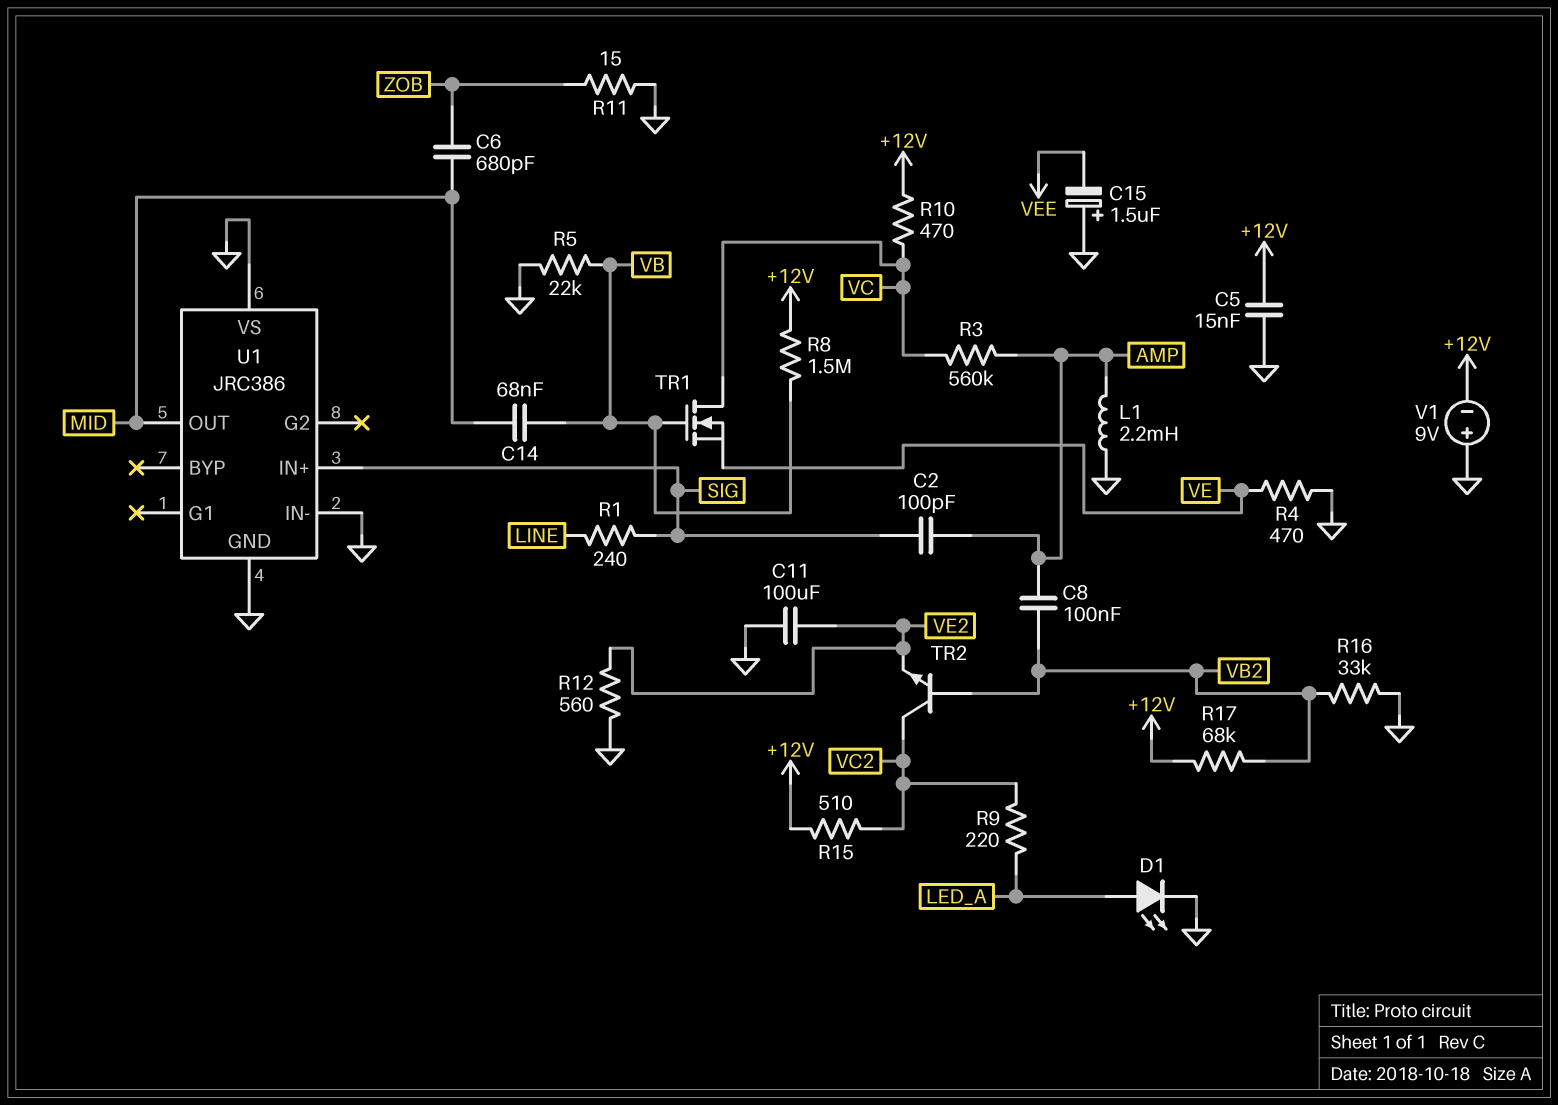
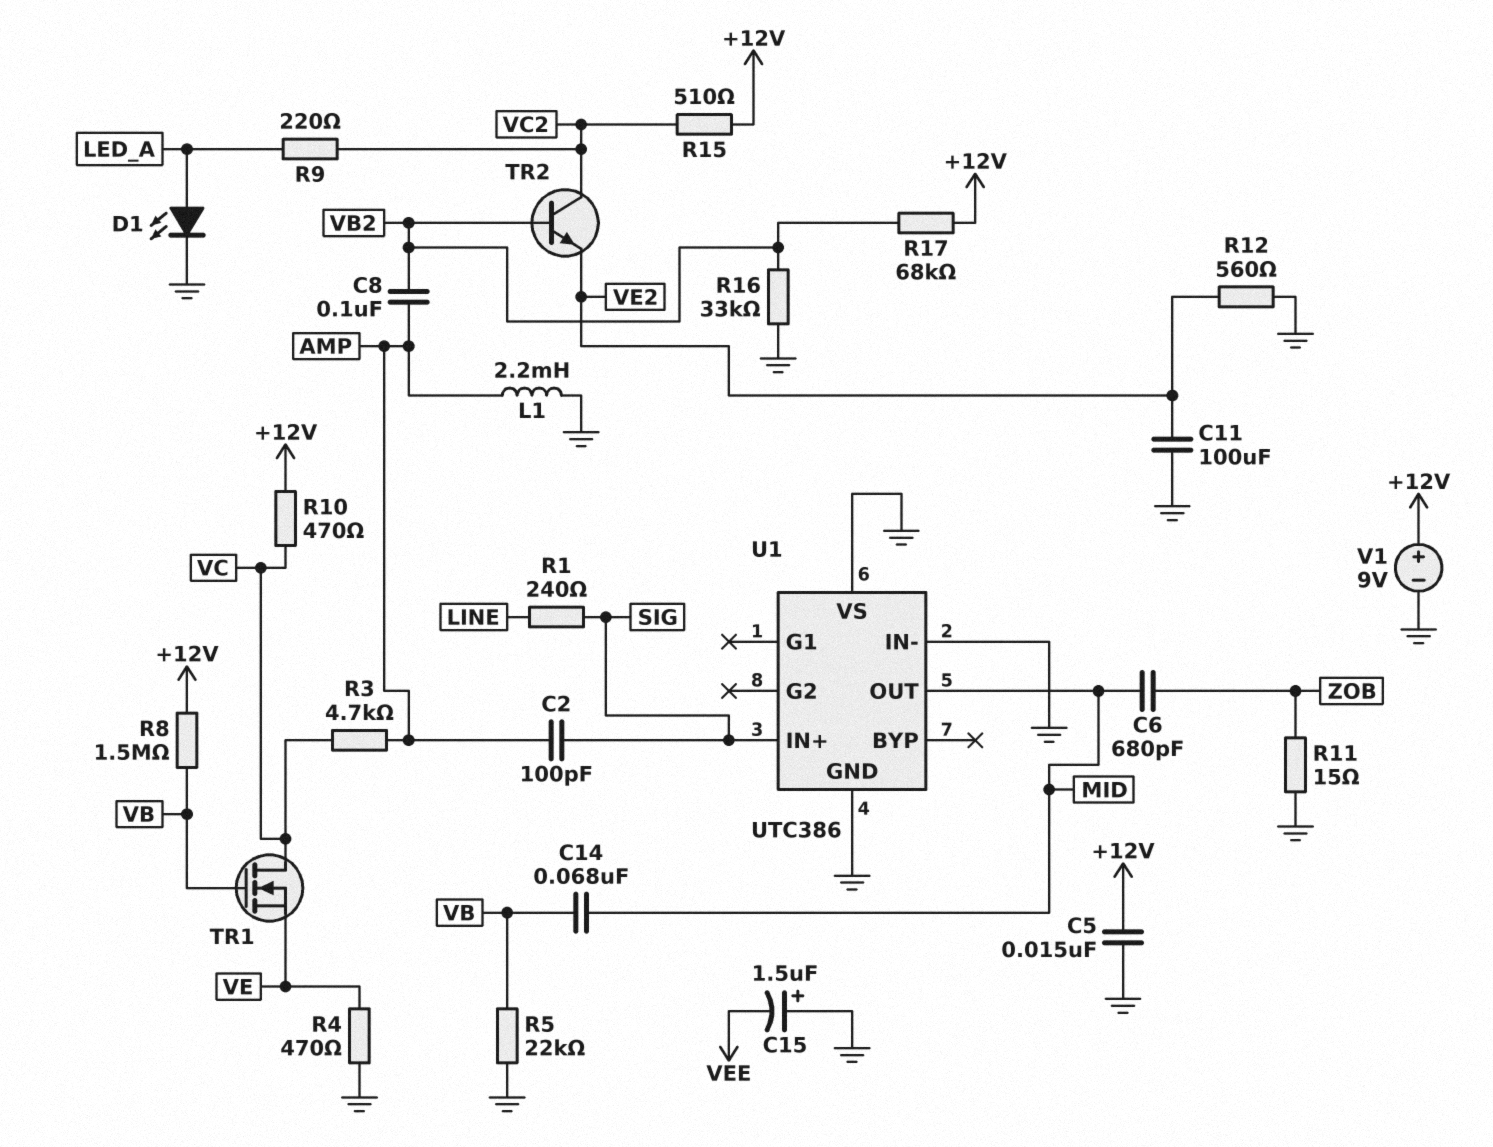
R3: 560k (AMP, VC) -> 4.7k (AMP, VC)
U1: JRC386 -> UTC386
V1: 9V (plus GND, minus +12V) -> 9V (plus +12V, minus GND)

